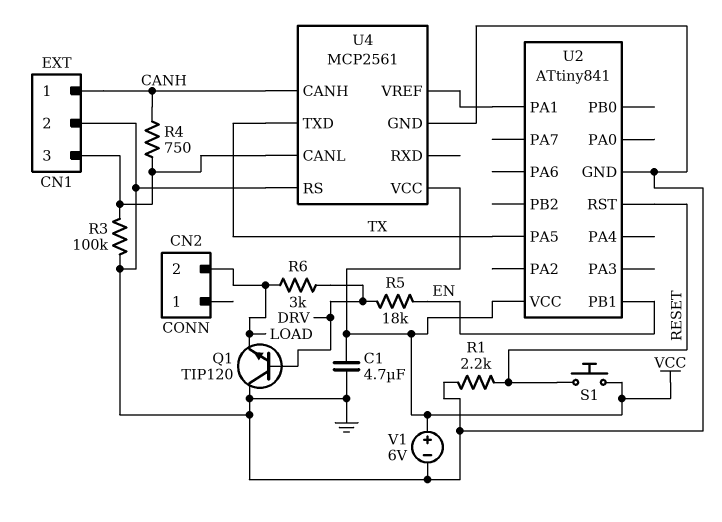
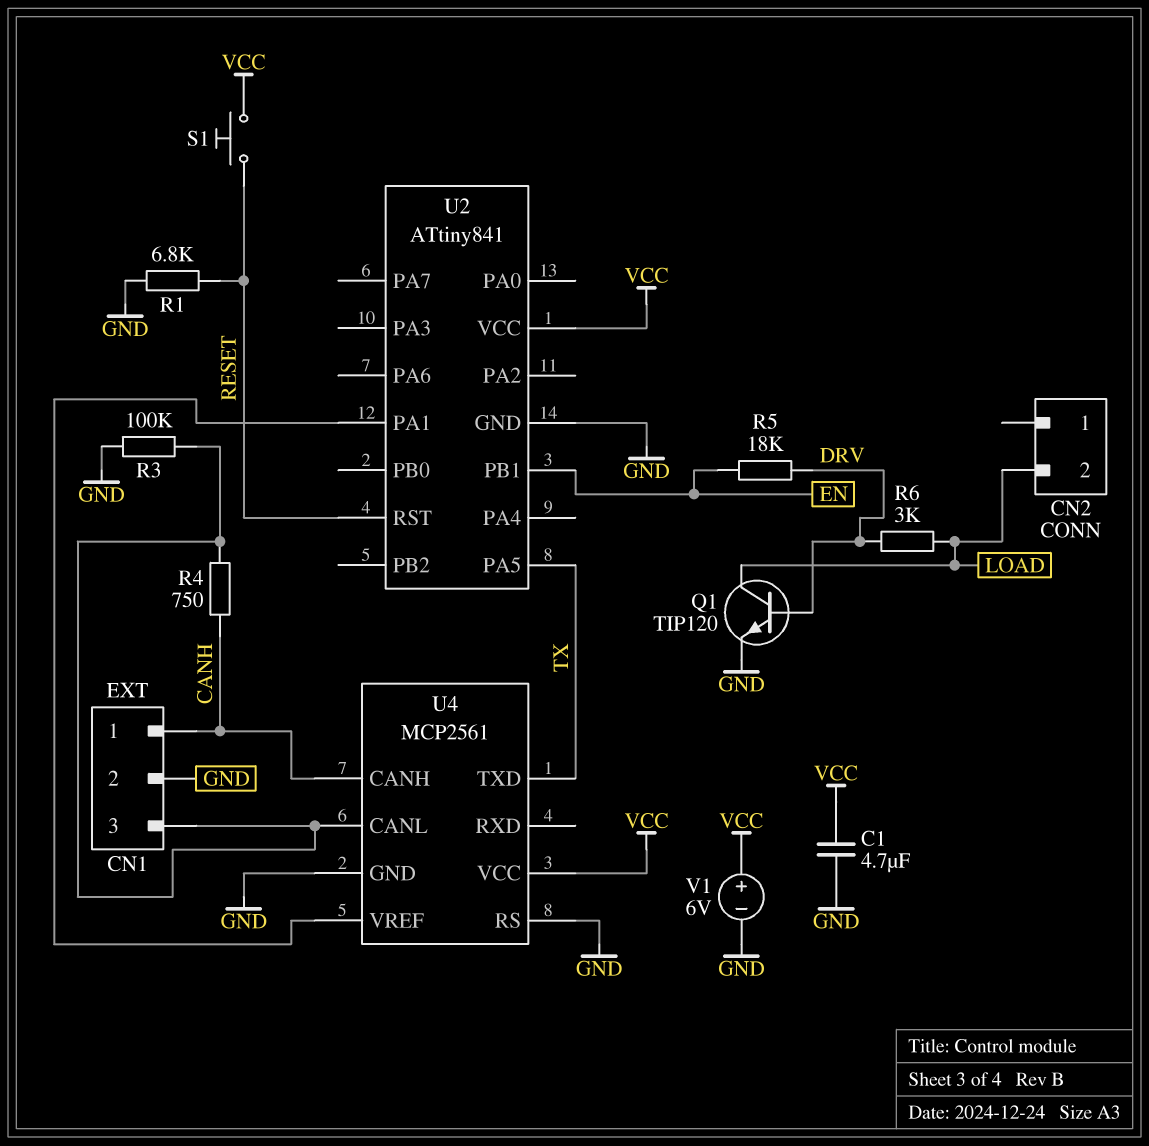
Q1: NPN TIP120 (B DRV, C GND, E LOAD) -> NPN TIP120 (B DRV, C LOAD, E GND)
R1: 2.2k (GND, RESET) -> 6.8k (GND, RESET)

